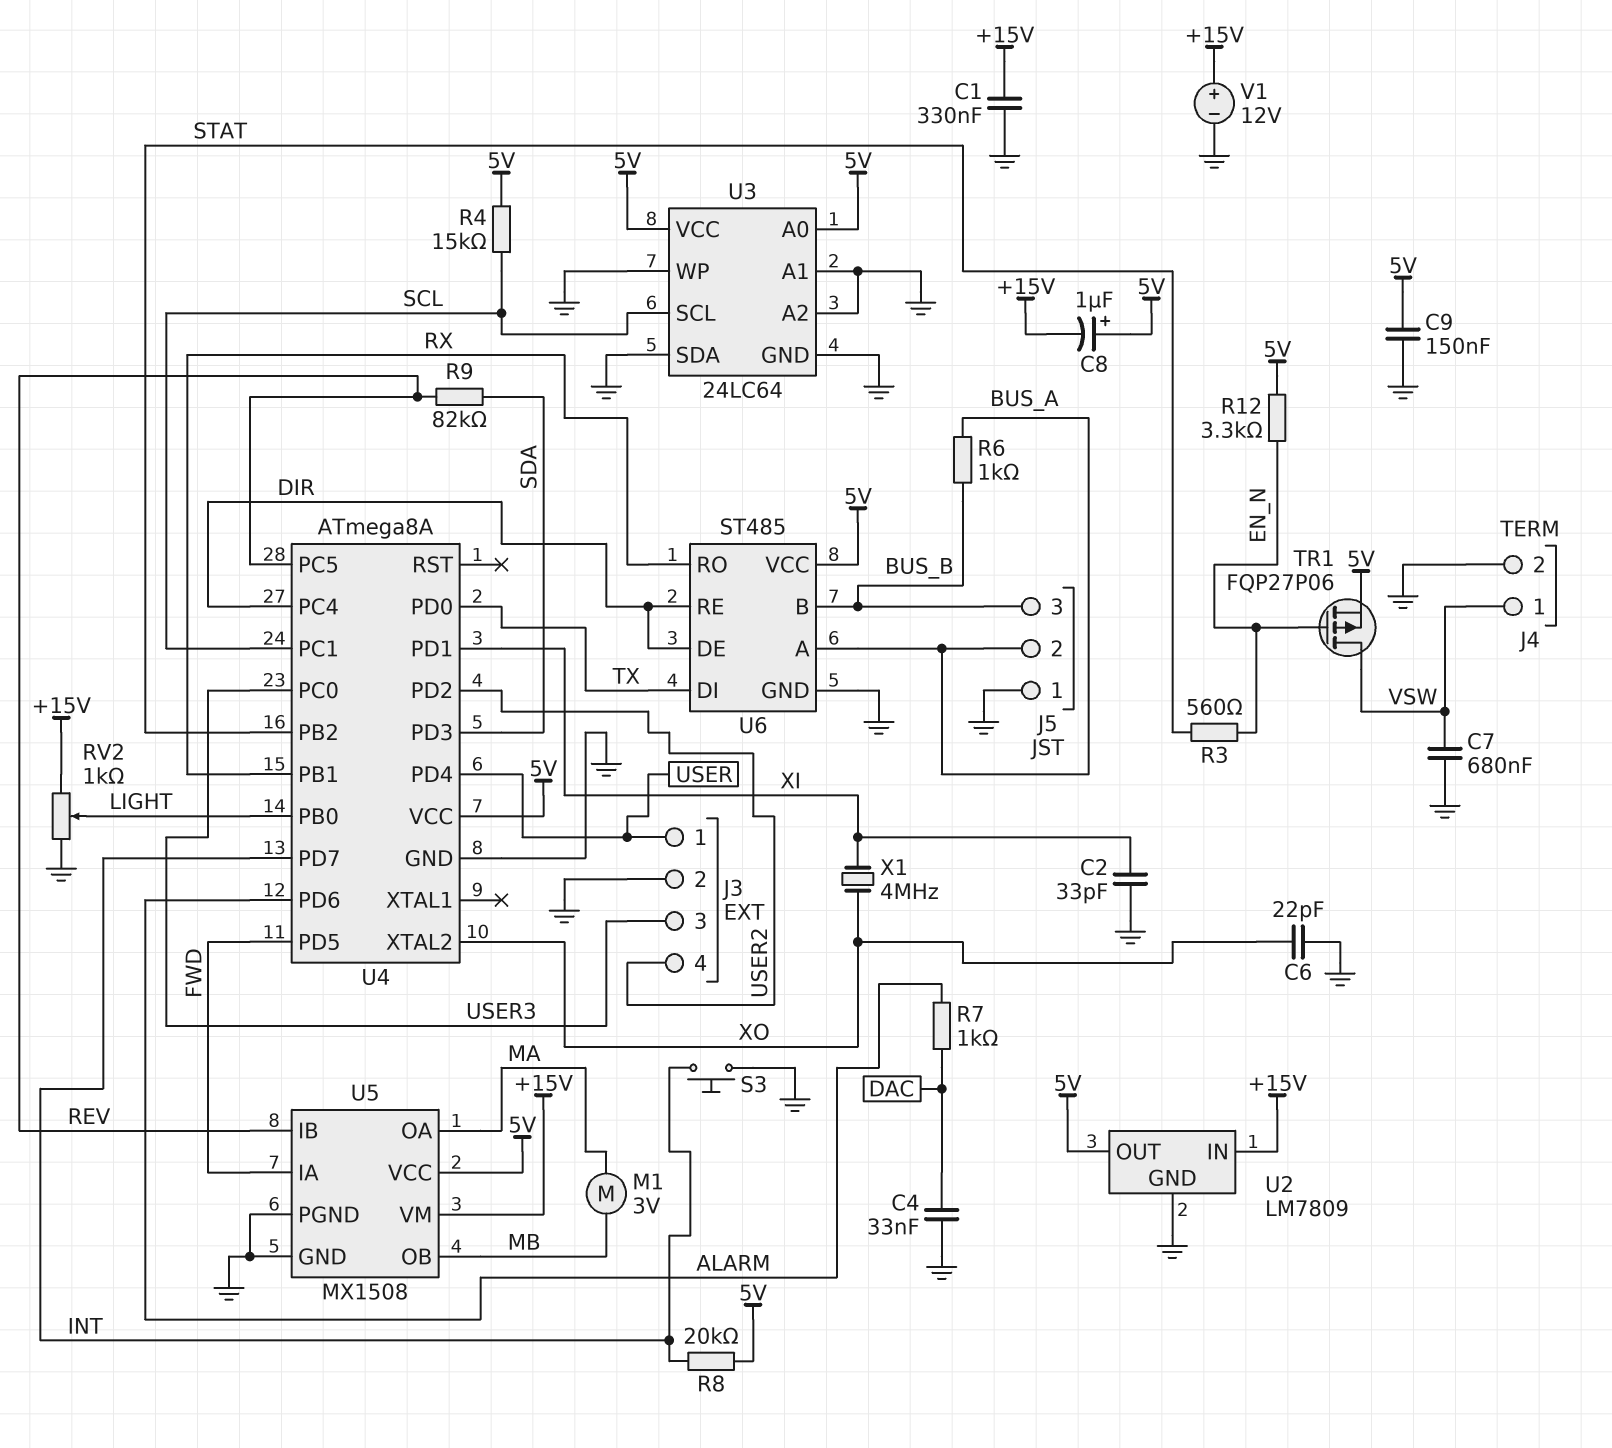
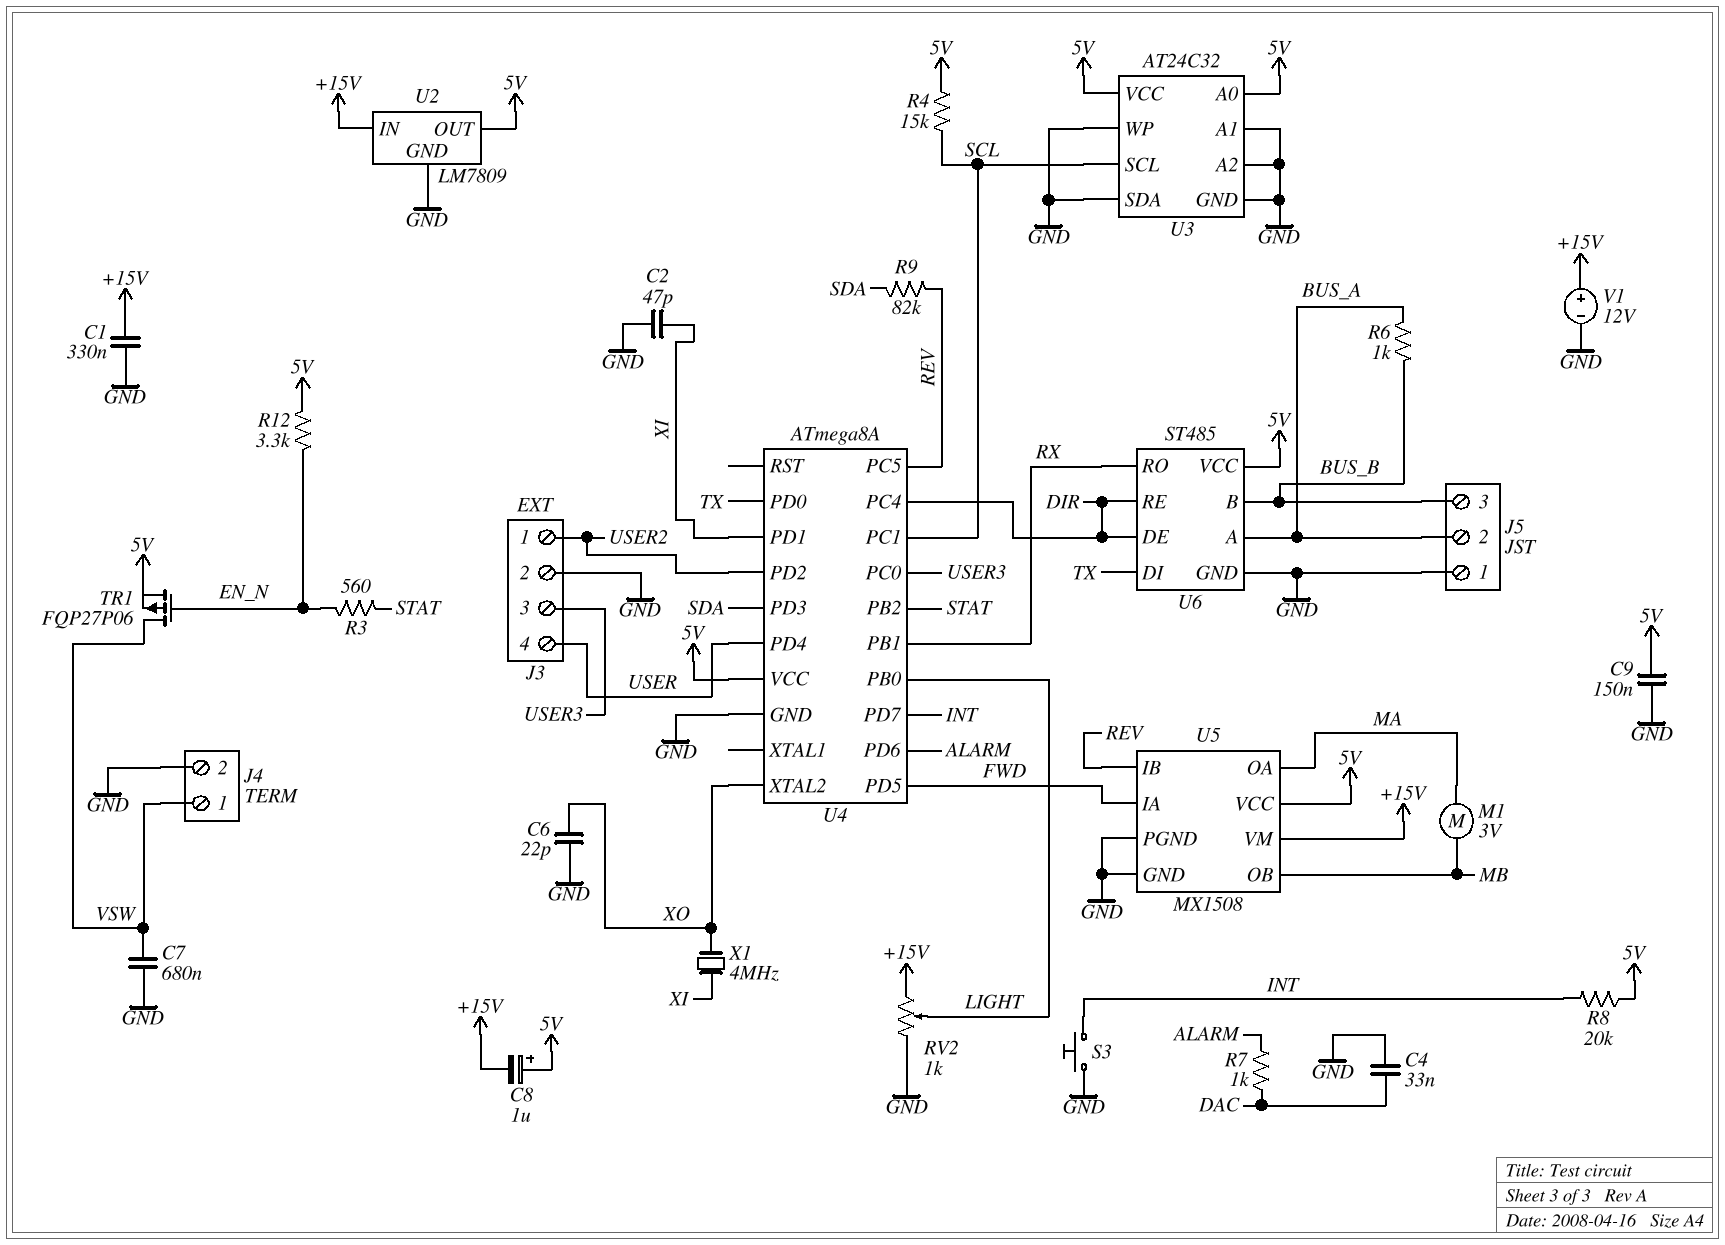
C2: 33pF (GND, XI) -> 47pF (GND, XI)
J3 pin 1: USER -> USER2
J3 pin 4: USER2 -> USER
U3: 24LC64 -> AT24C32

